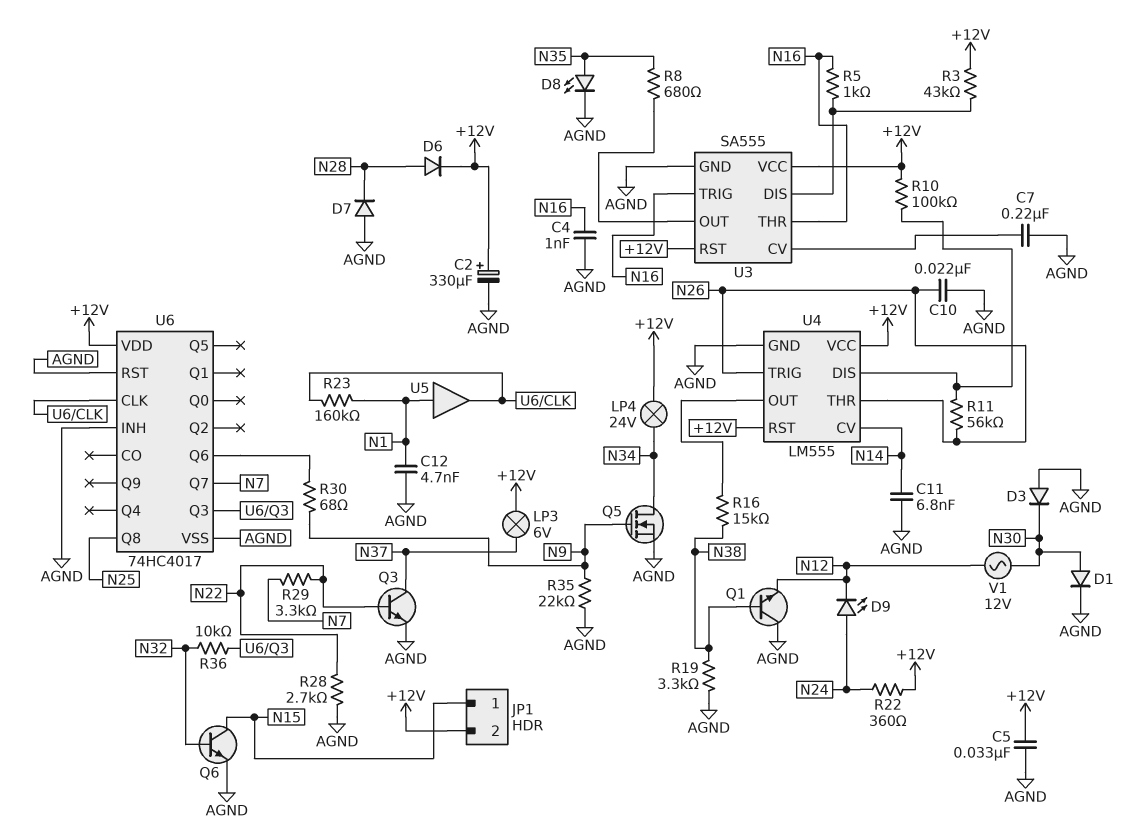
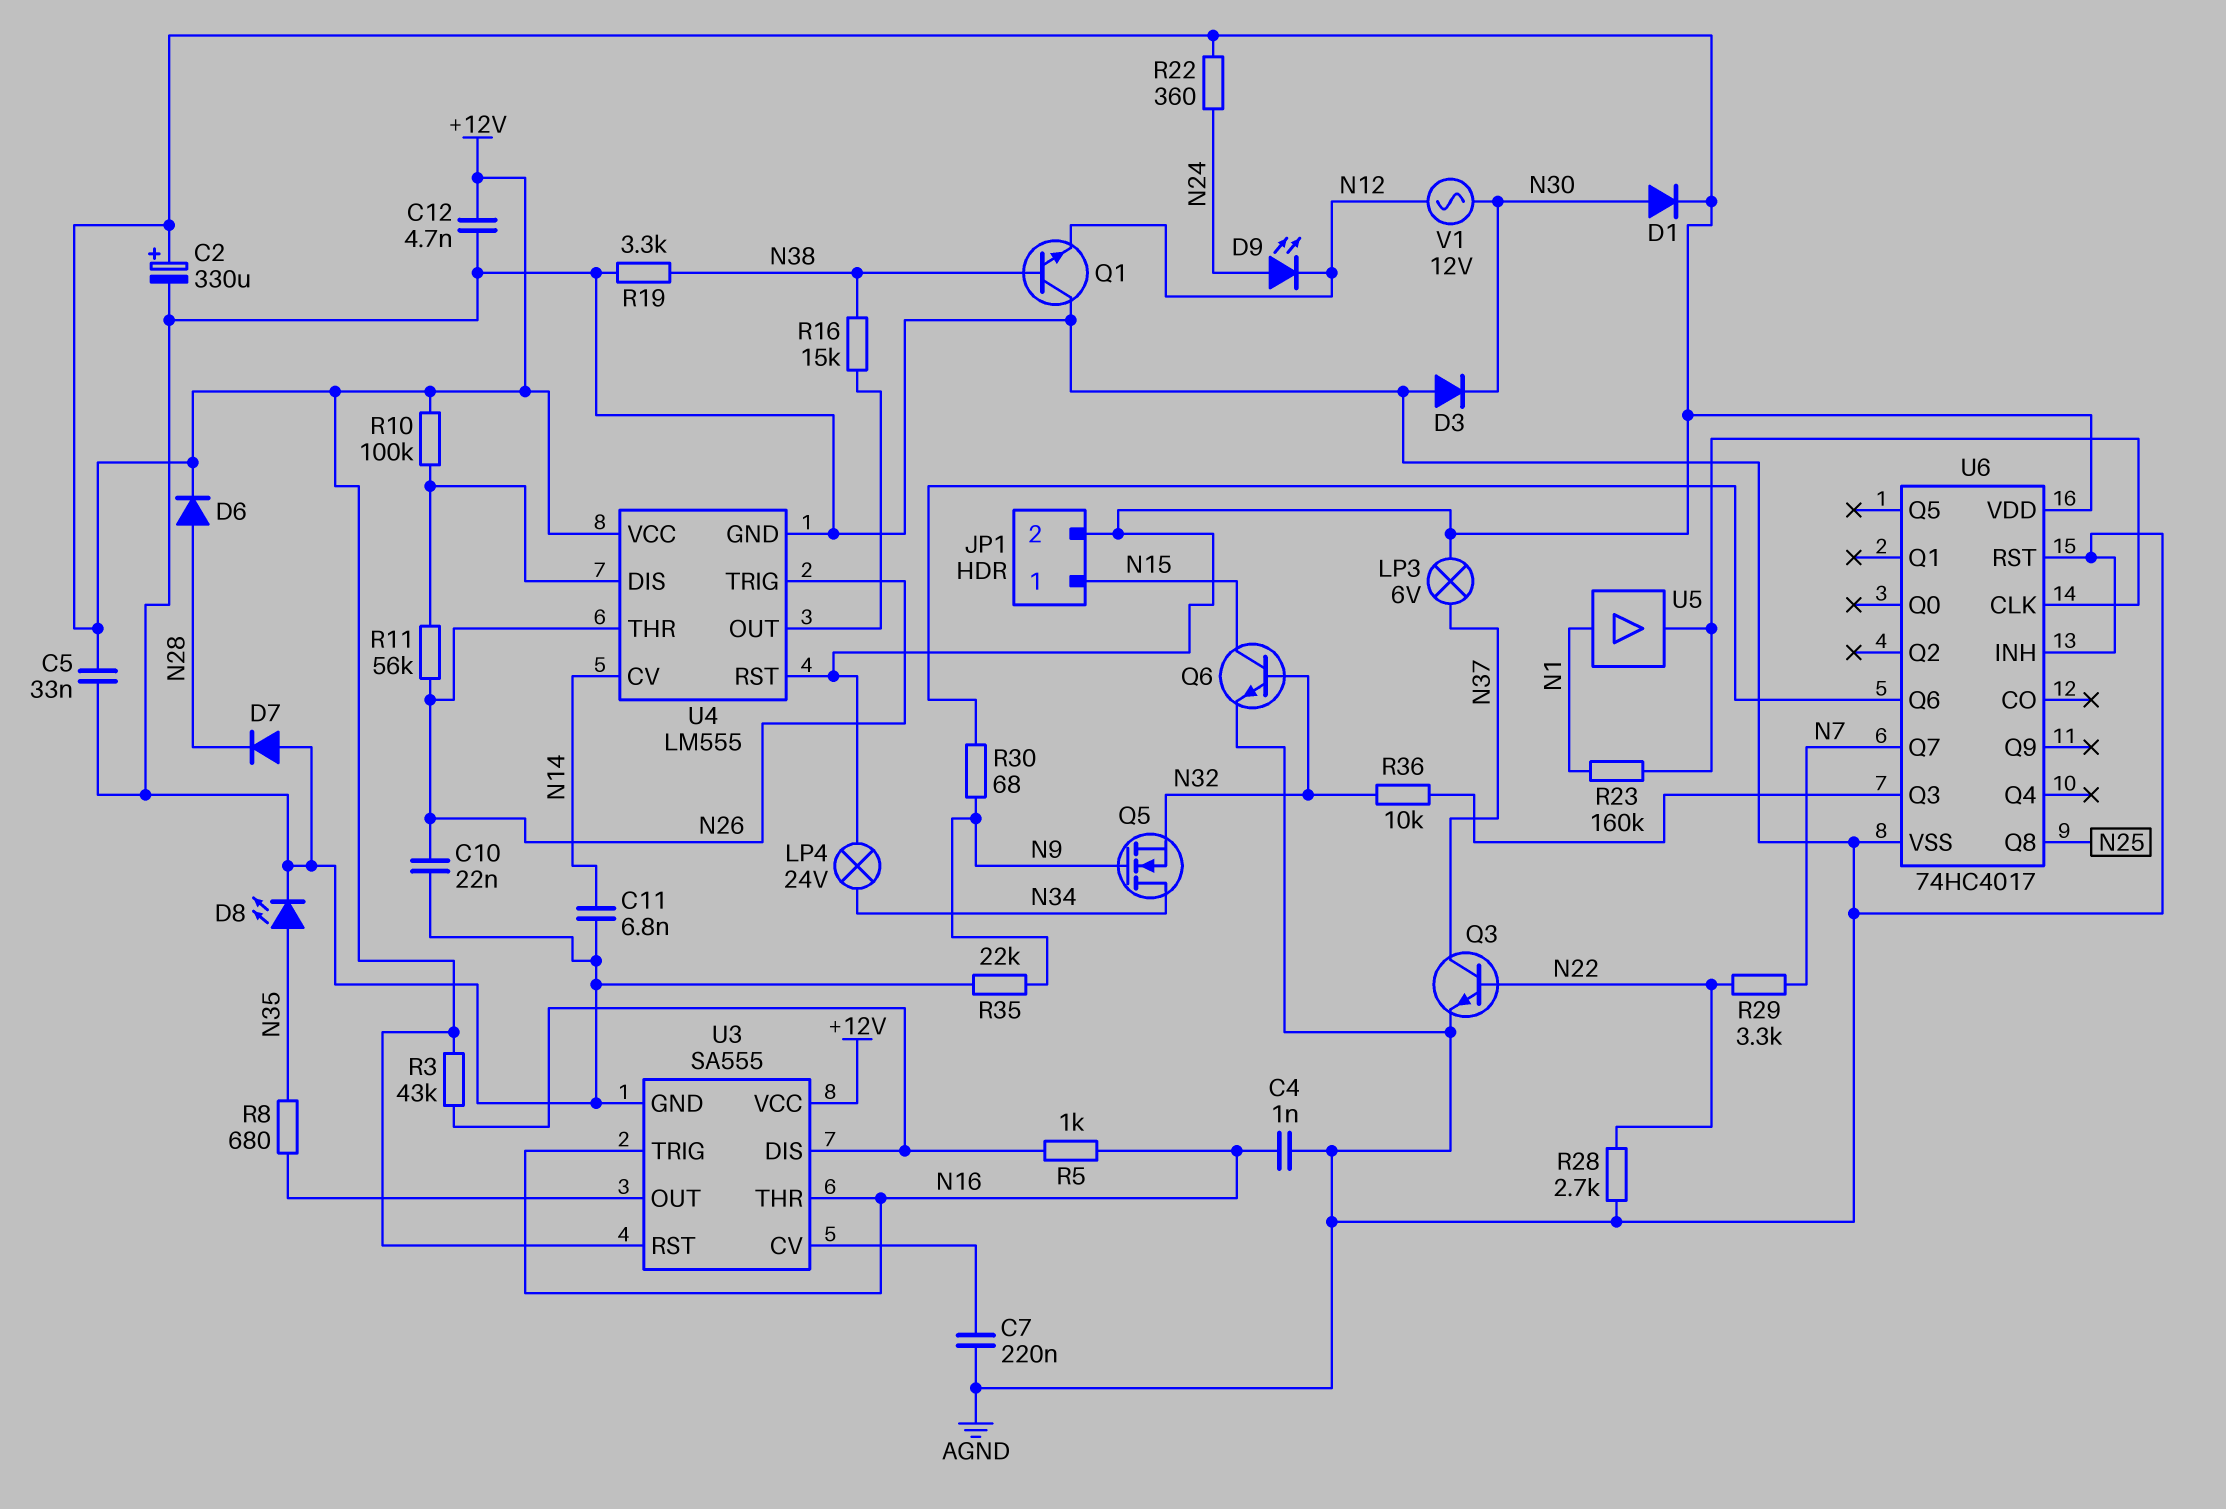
C12: 4.7nF (AGND, N1) -> 4.7nF (+12V, AGND)
D1: diode (A N30, K AGND) -> diode (A N30, K +12V)
Q5: NMOS (G N9, D N34, S AGND) -> NMOS (G N9, D N34, S N32)

